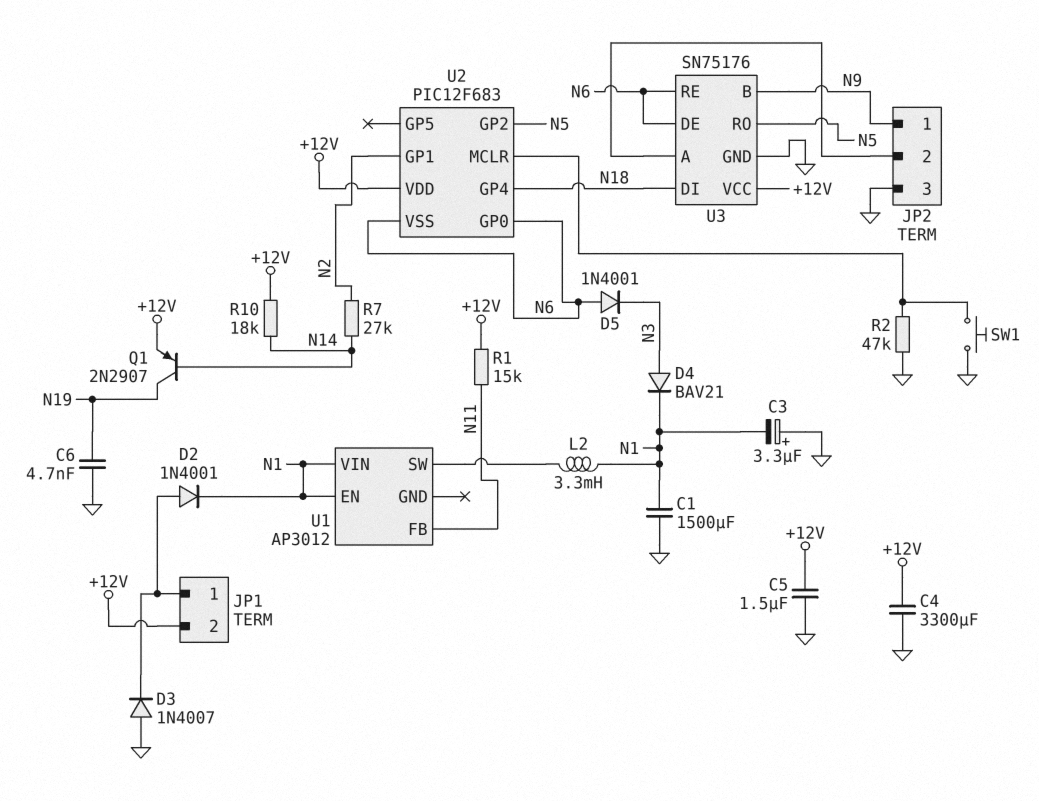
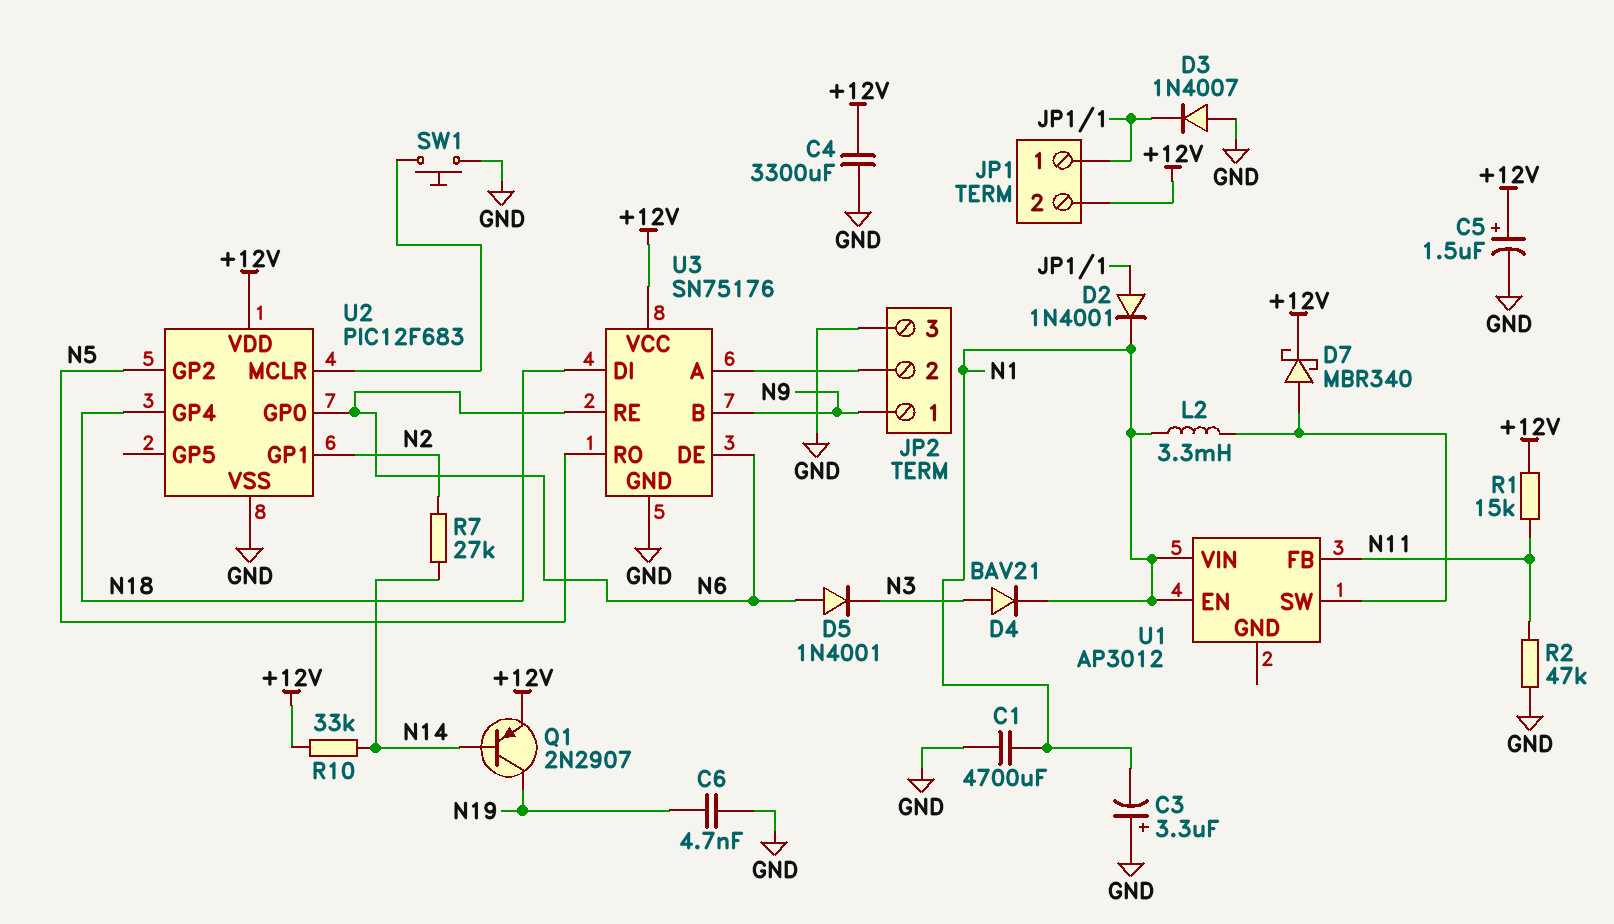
C1: 1500uF (GND, N1) -> 4700uF (GND, N1)
C5: 1.5uF (+12V, GND) -> 1.5uF (plus +12V, minus GND)
D7: none -> schottky MBR340 (A U1/SW, K +12V)
R2: 47k (GND, U2/MCLR) -> 47k (GND, N11)
R10: 18k (+12V, N14) -> 33k (+12V, N14)
U2 pin VSS: N6 -> GND

